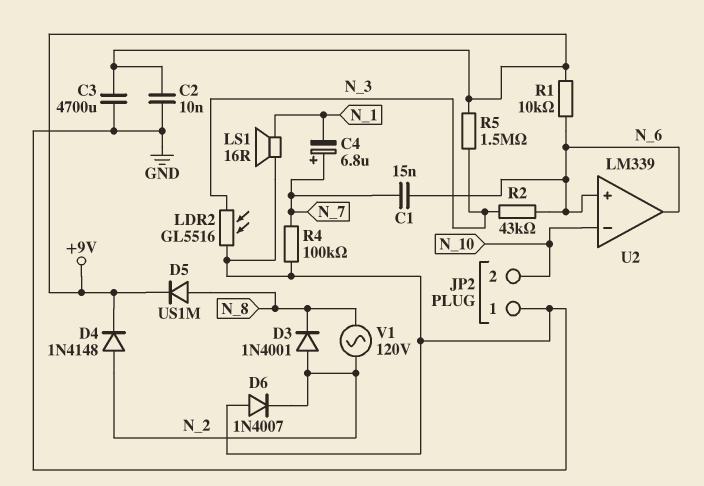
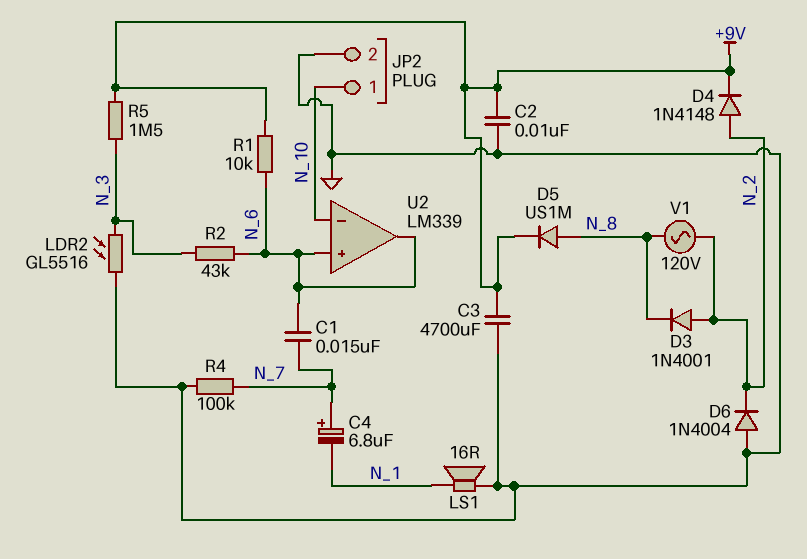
D6: diode 1N4007 (A GND, K N_2) -> diode 1N4004 (A GND, K N_2)
JP2 pin 1: GND -> N_10
JP2 pin 2: N_10 -> GND

